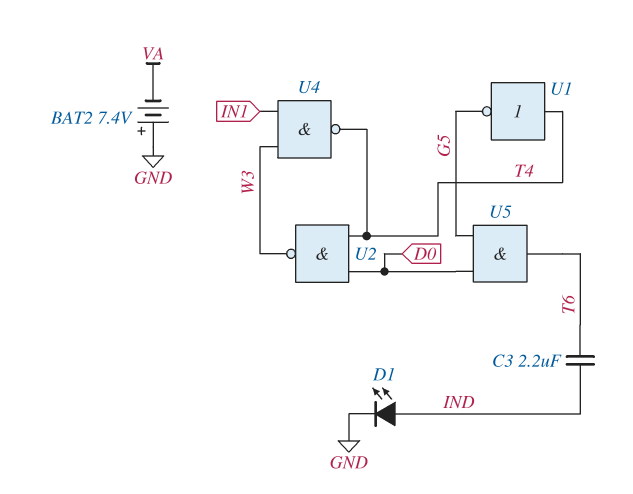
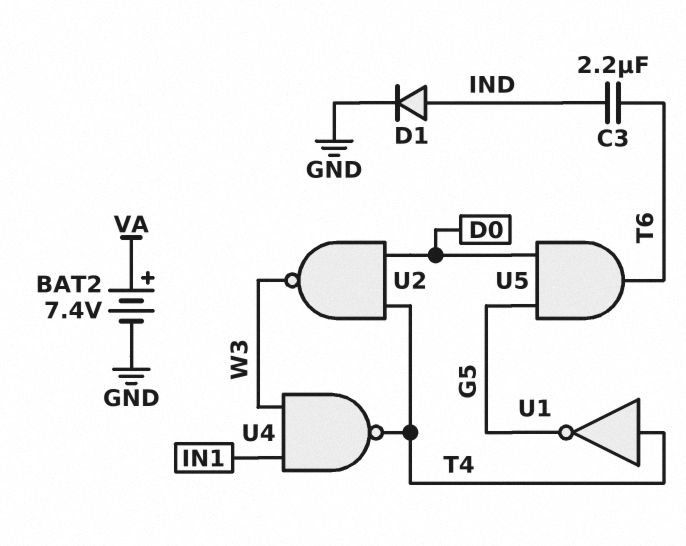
BAT2: 7.4V (plus GND, minus VA) -> 7.4V (plus VA, minus GND)
D1: LED (A IND, K GND) -> diode (A IND, K GND)

